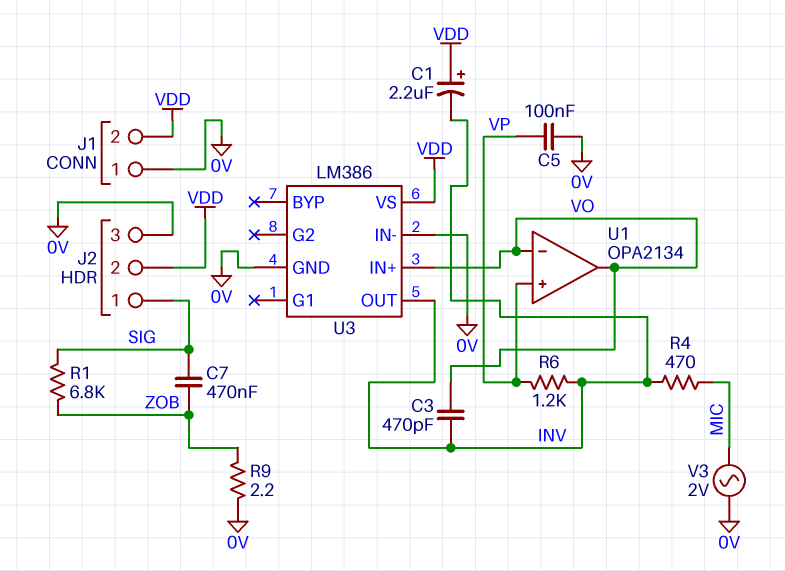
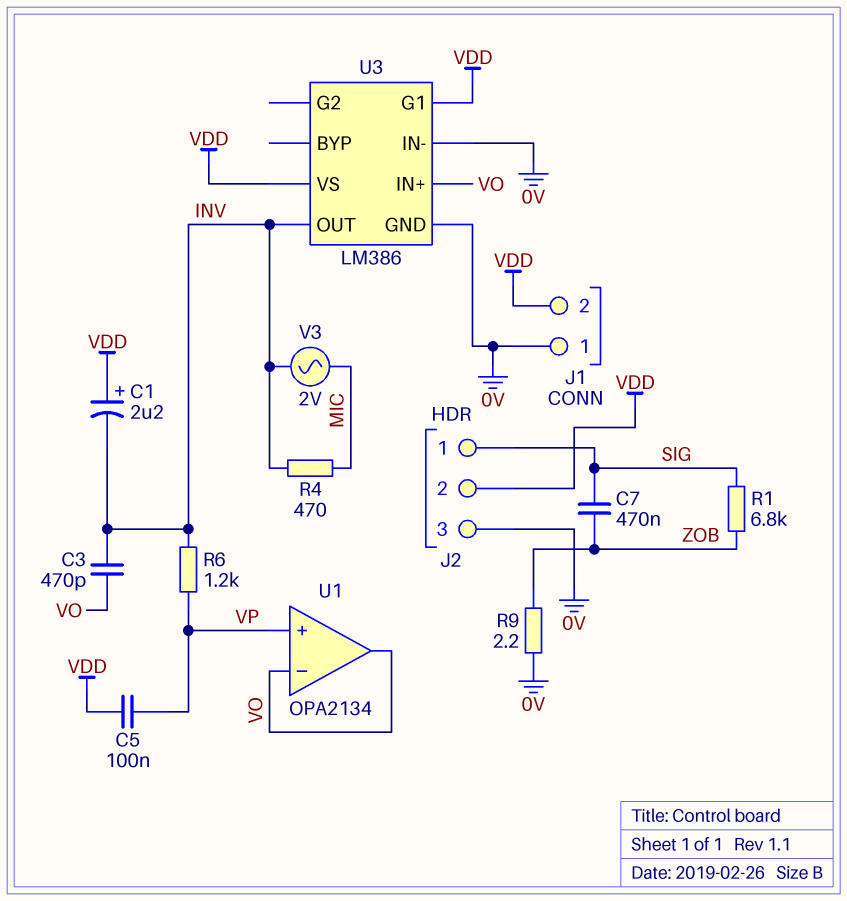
C5: 100nF (0V, VP) -> 100nF (VDD, VP)
U3 pin G1: none -> VDD
V3: AC 2V (0V, MIC) -> AC 2V (INV, MIC)

